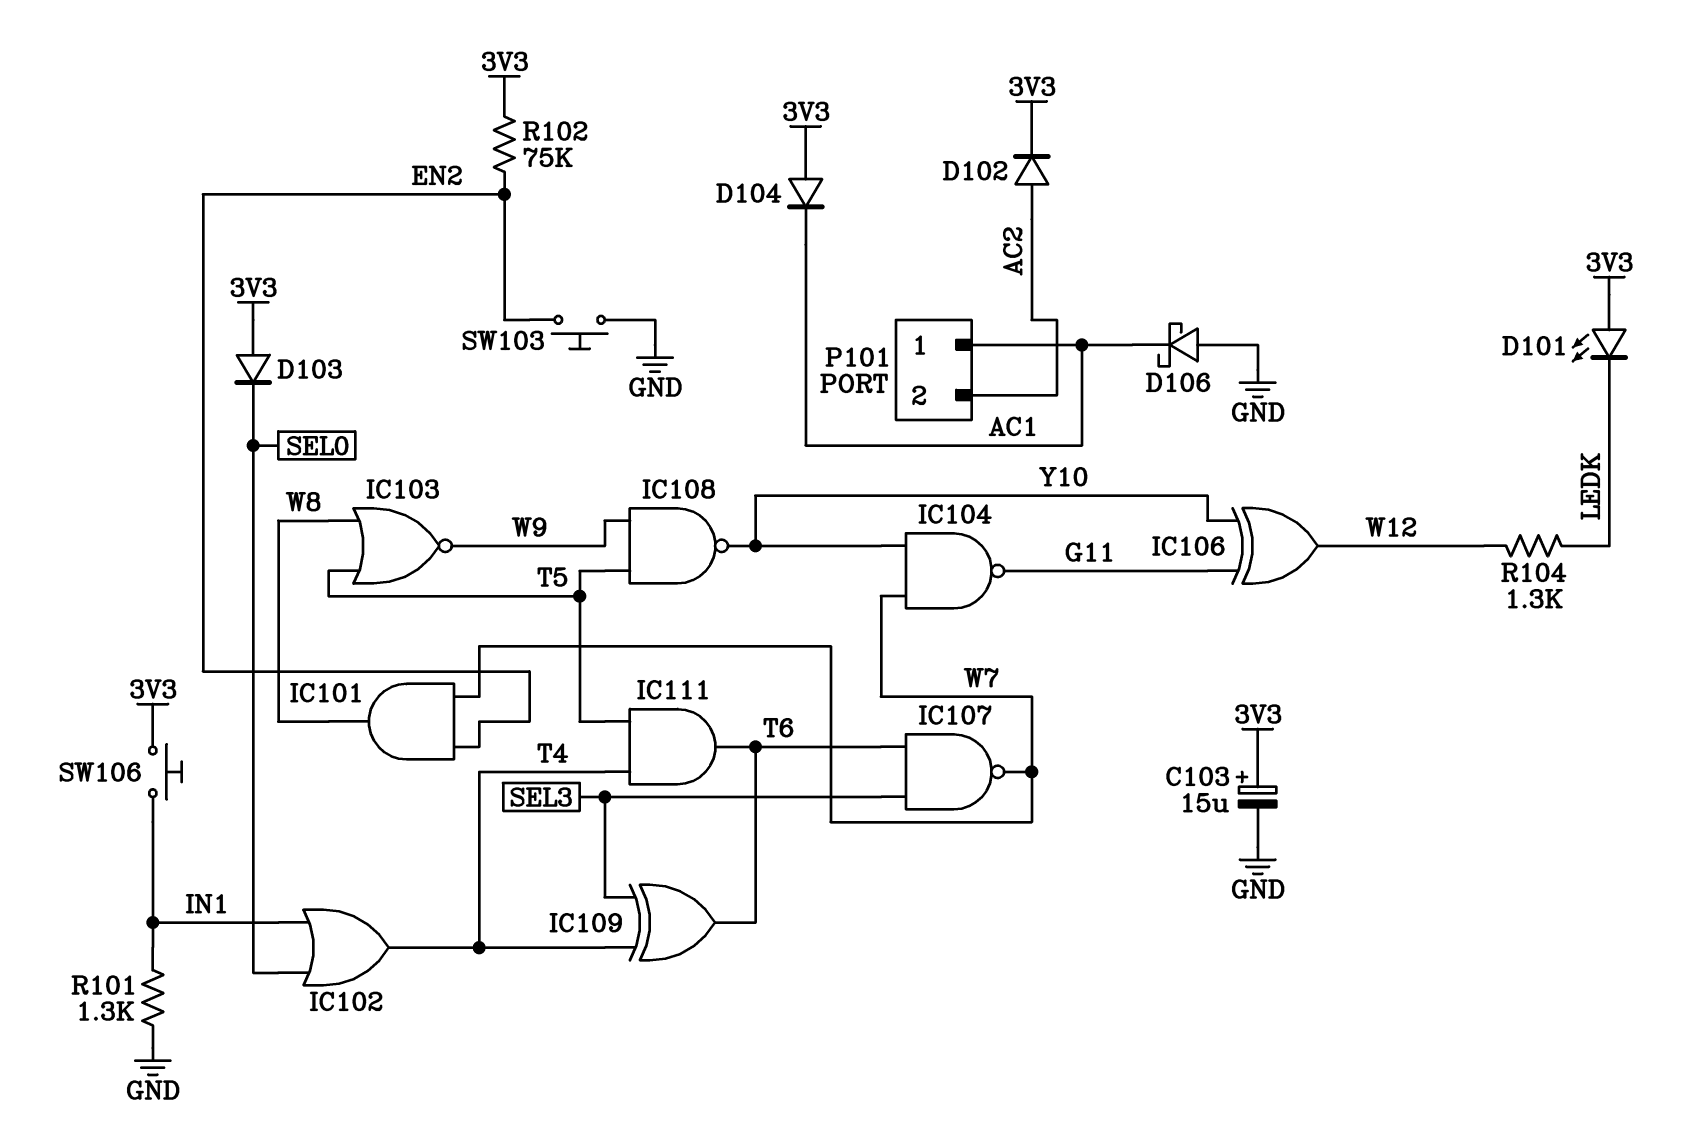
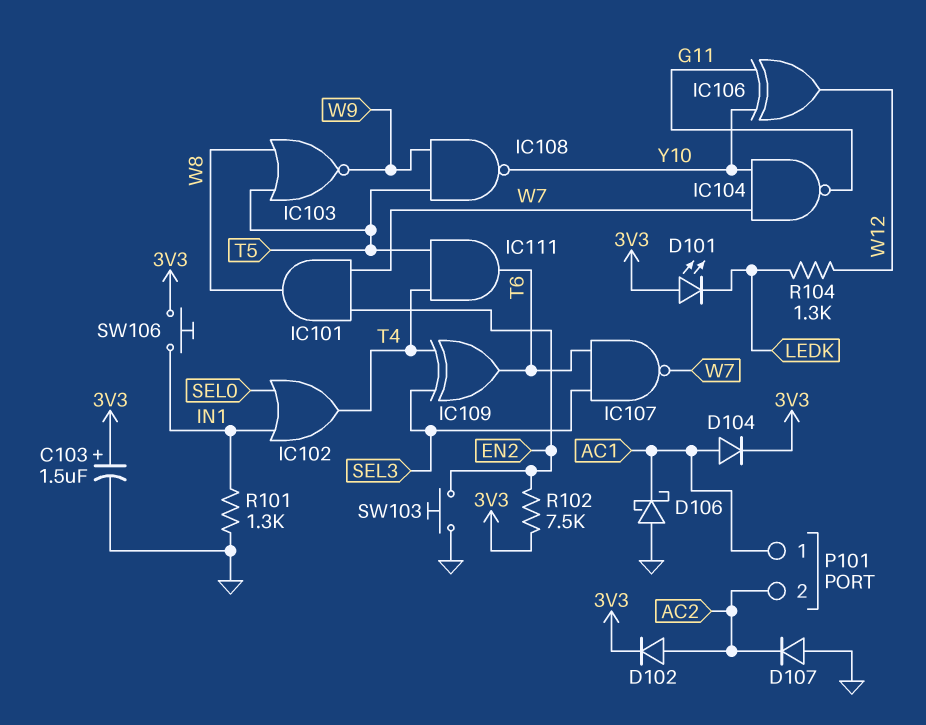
C103: 15uF (plus 3V3, minus GND) -> 1.5uF (plus 3V3, minus GND)
D103: diode (A 3V3, K SEL0) -> none
D104: diode (A 3V3, K AC1) -> diode (A AC1, K 3V3)
D107: none -> diode (A GND, K AC2)
R102: 75k (3V3, EN2) -> 7.5k (3V3, EN2)

